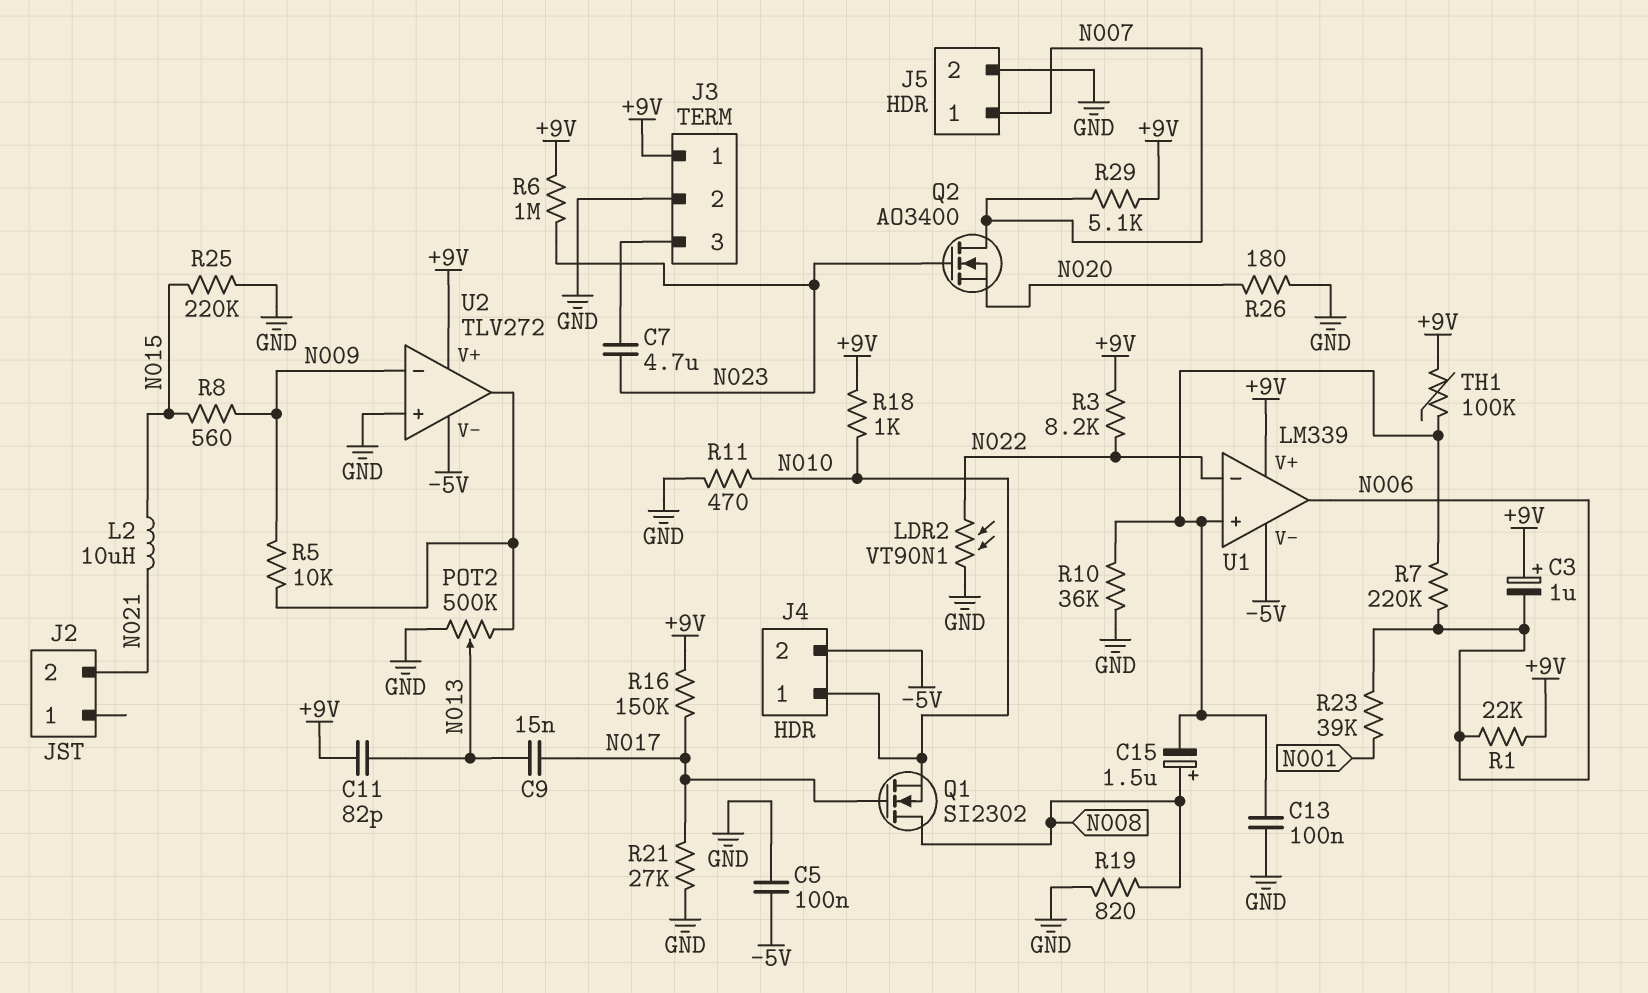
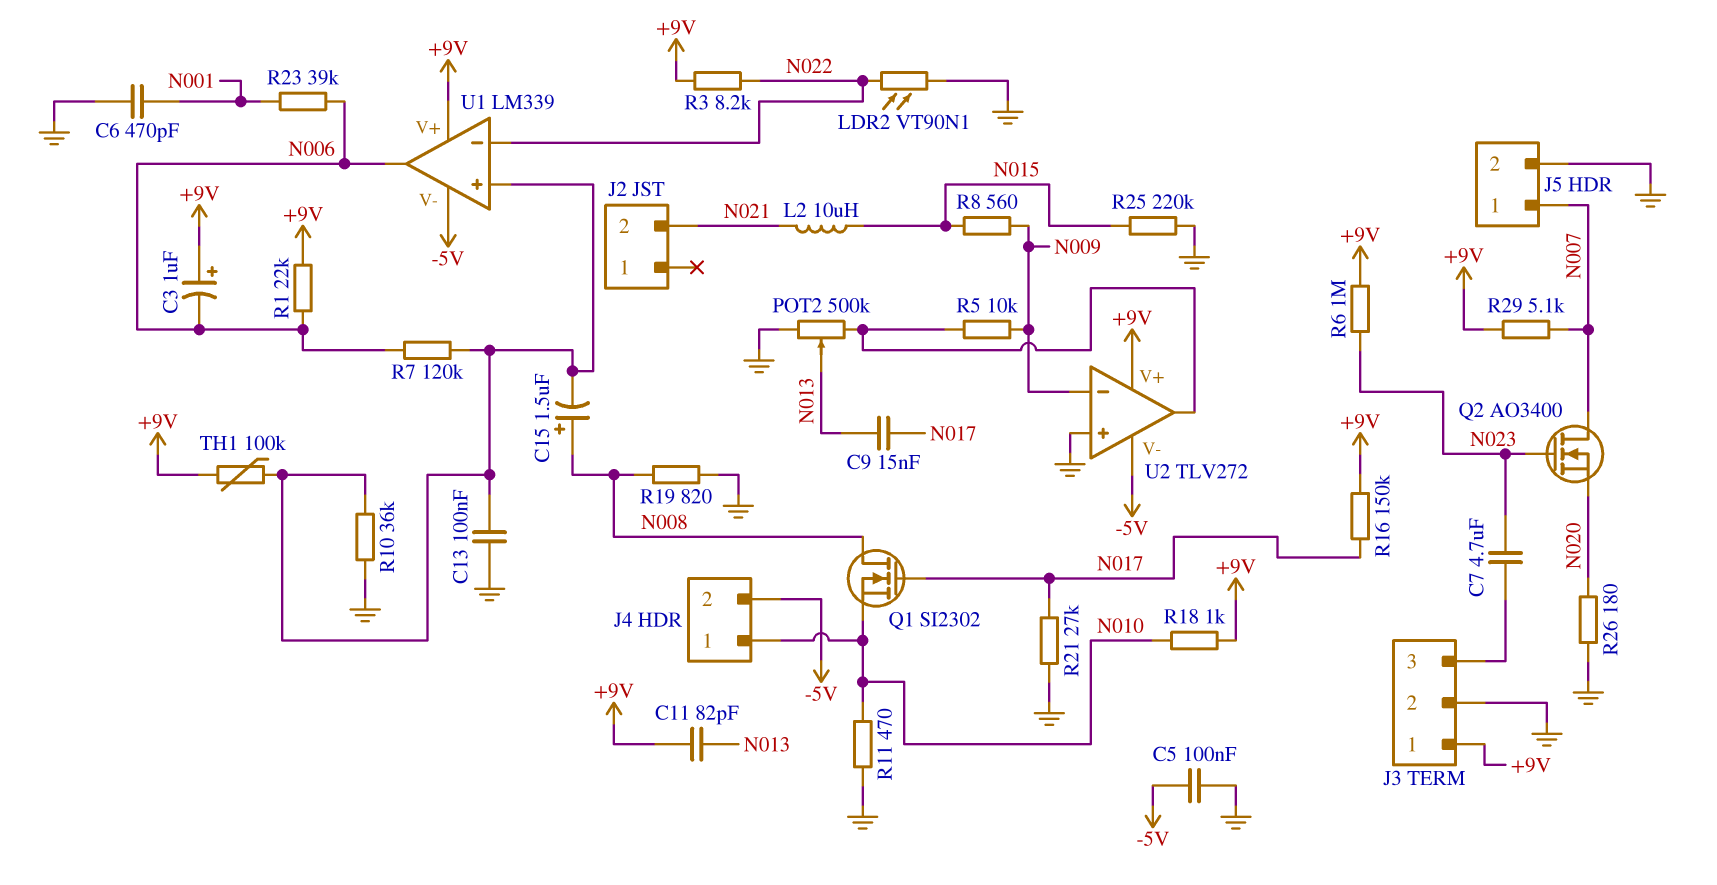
C6: none -> 470pF (GND, N001)
R7: 220k (N006, U1/in+) -> 120k (N006, U1/in+)

